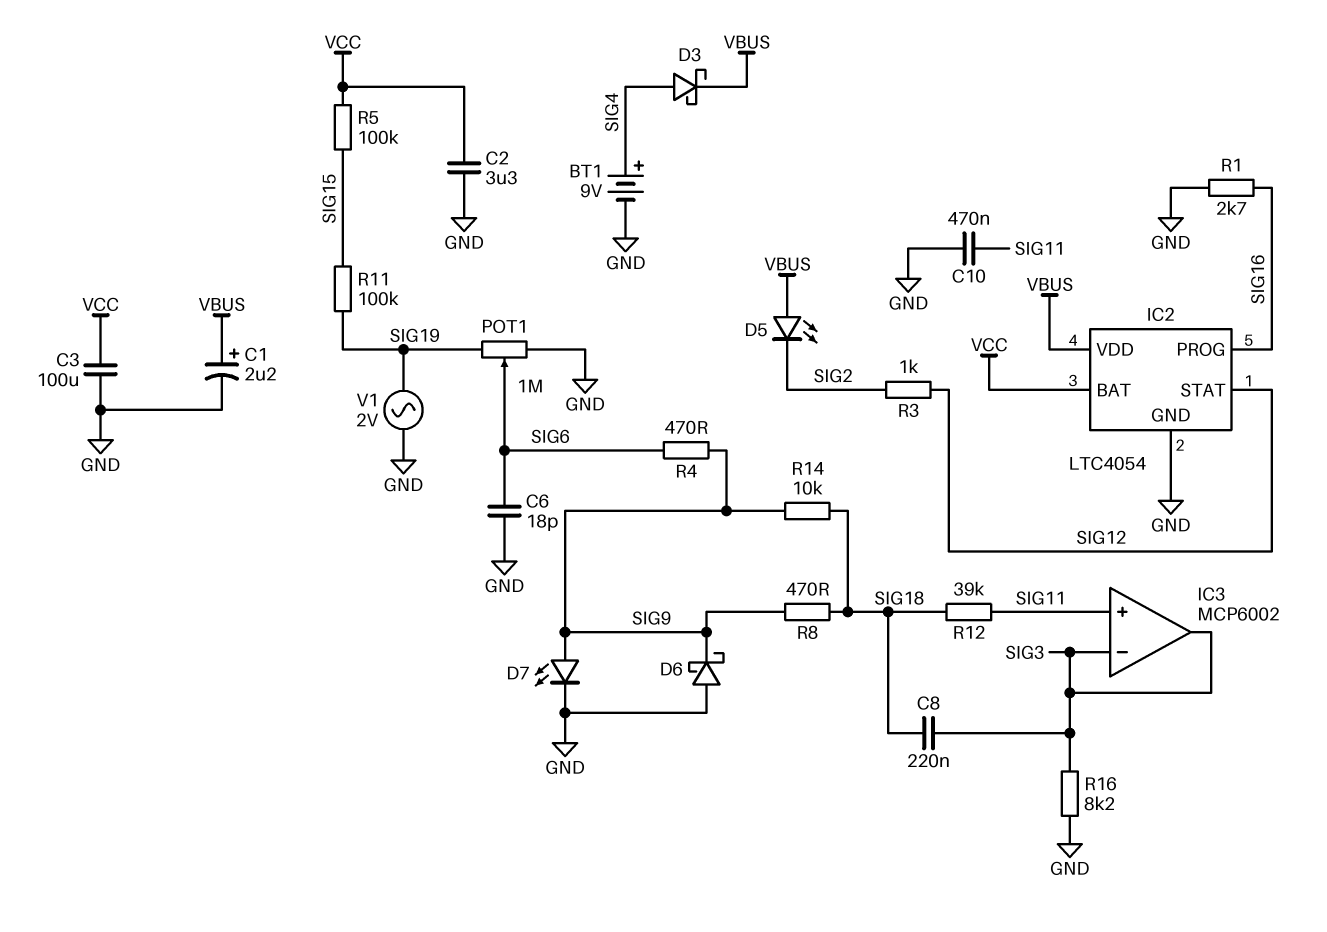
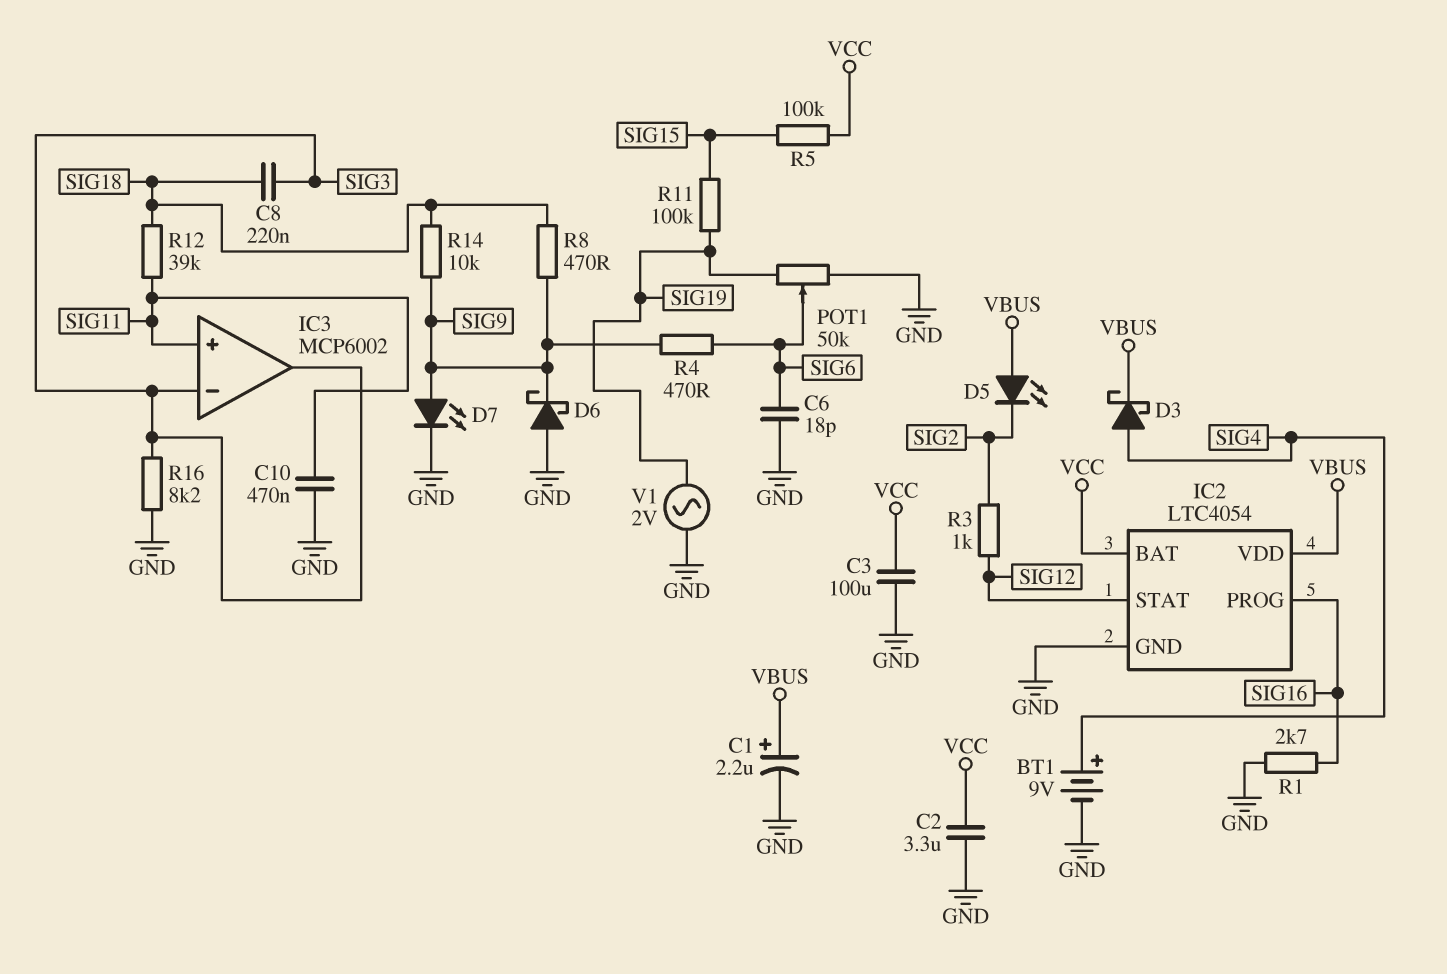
POT1: 1M (GND, SIG19, wiper SIG6) -> 50k (GND, SIG19, wiper SIG6)

